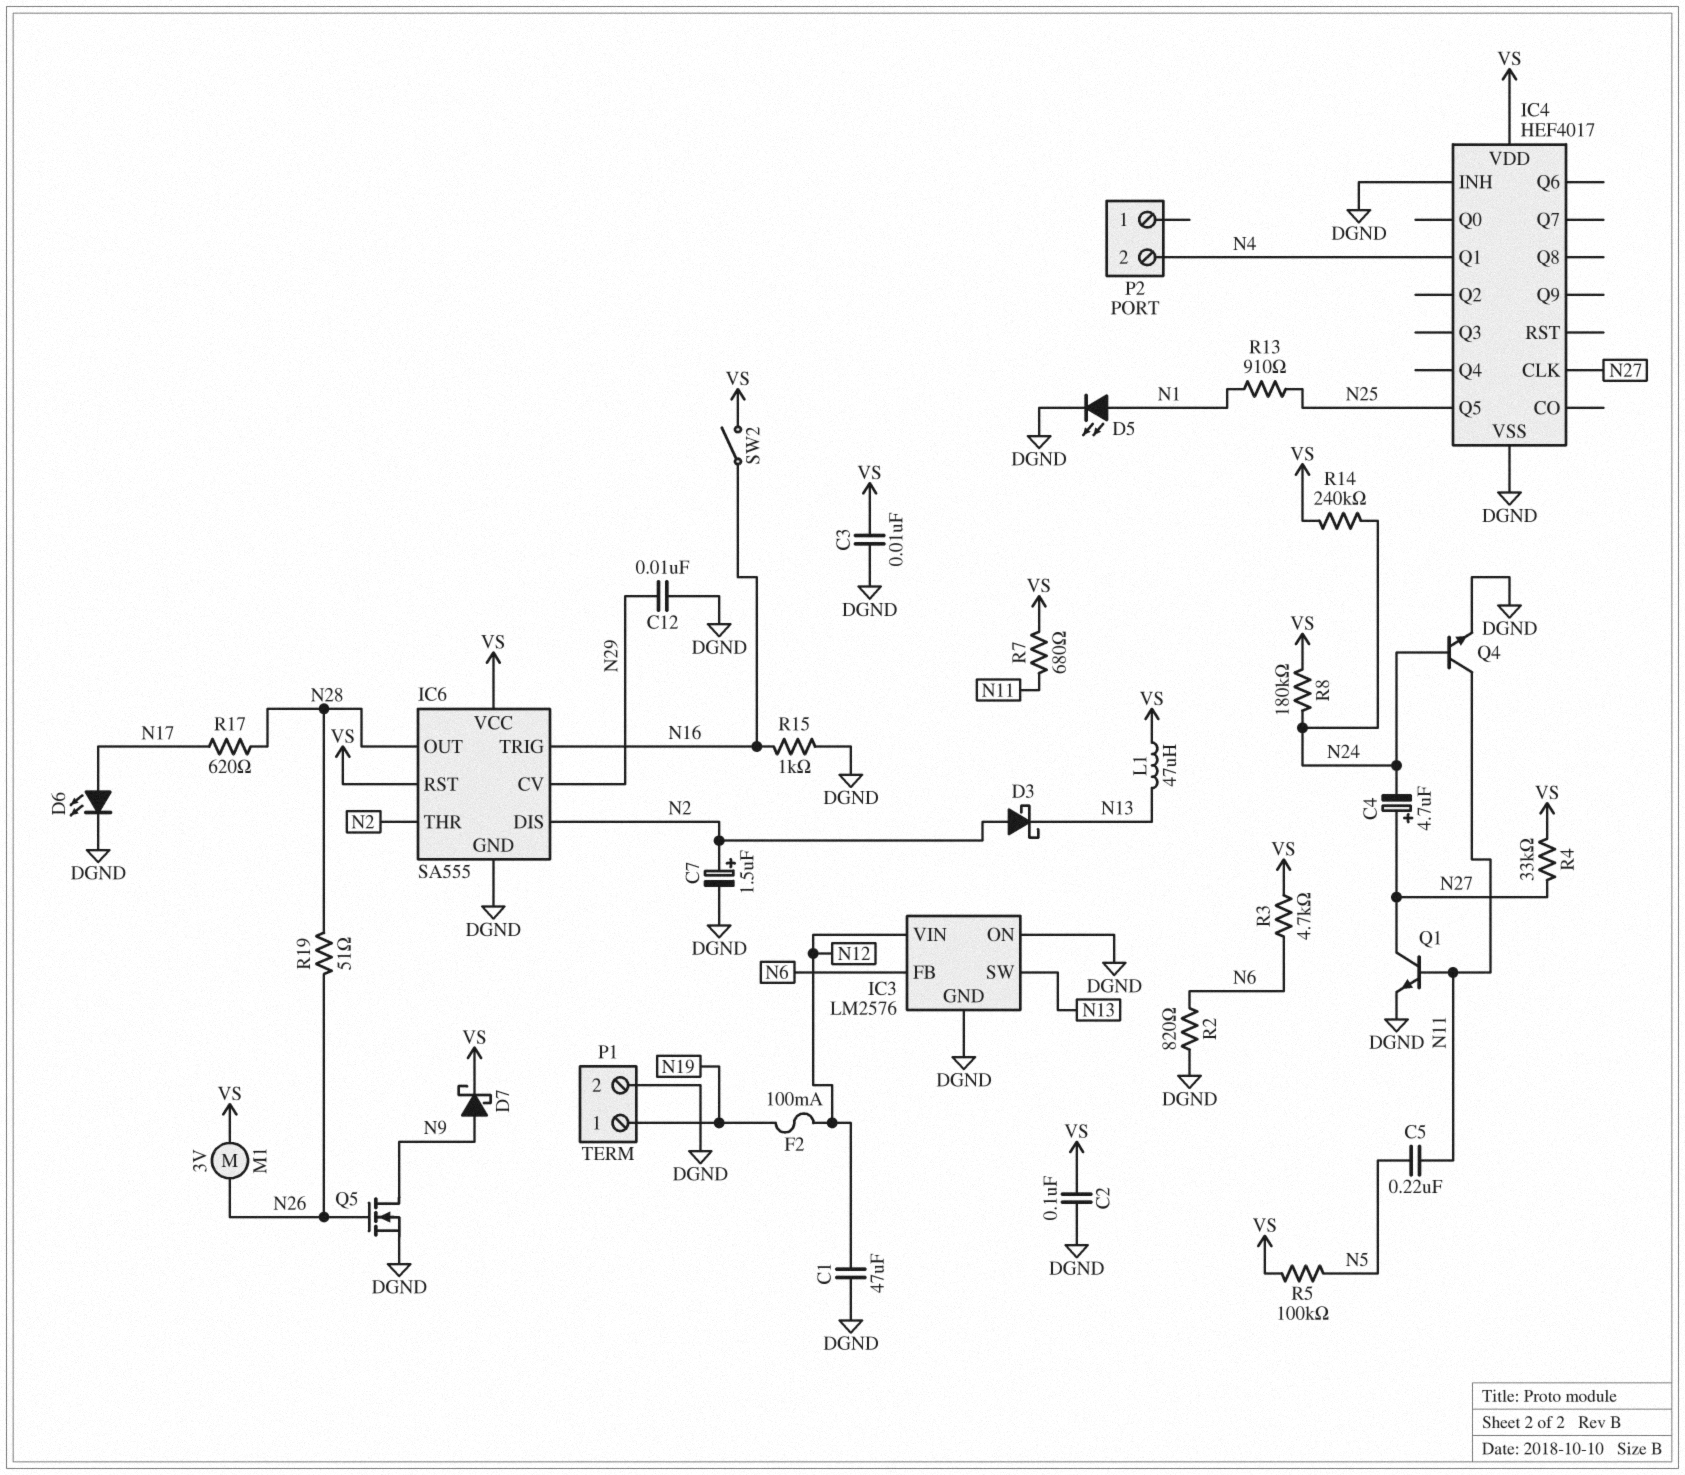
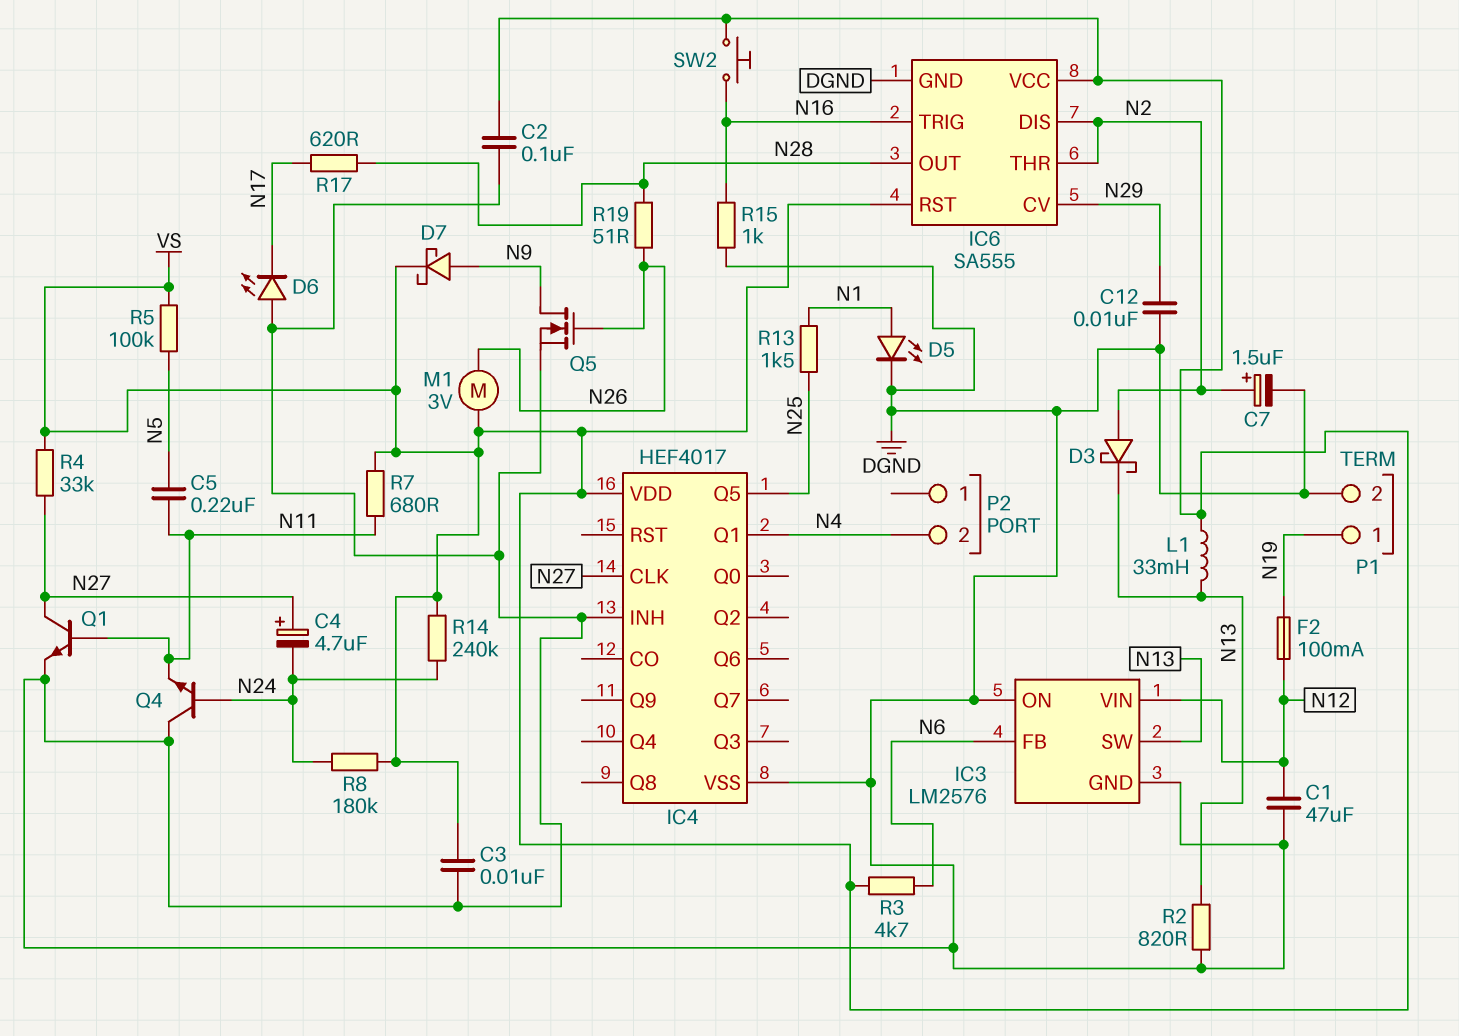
D6: LED (A N17, K DGND) -> LED (A DGND, K N17)
L1: 47uH (N13, VS) -> 33mH (N13, VS)
Q4: NPN (B N24, C N11, E DGND) -> NPN (B N24, C DGND, E N11)
R2: 820 (DGND, N6) -> 820 (DGND, N13)
R13: 910 (N1, N25) -> 1.5k (N1, N25)
SW2: switch (N16, VS) -> button (N16, VS)

